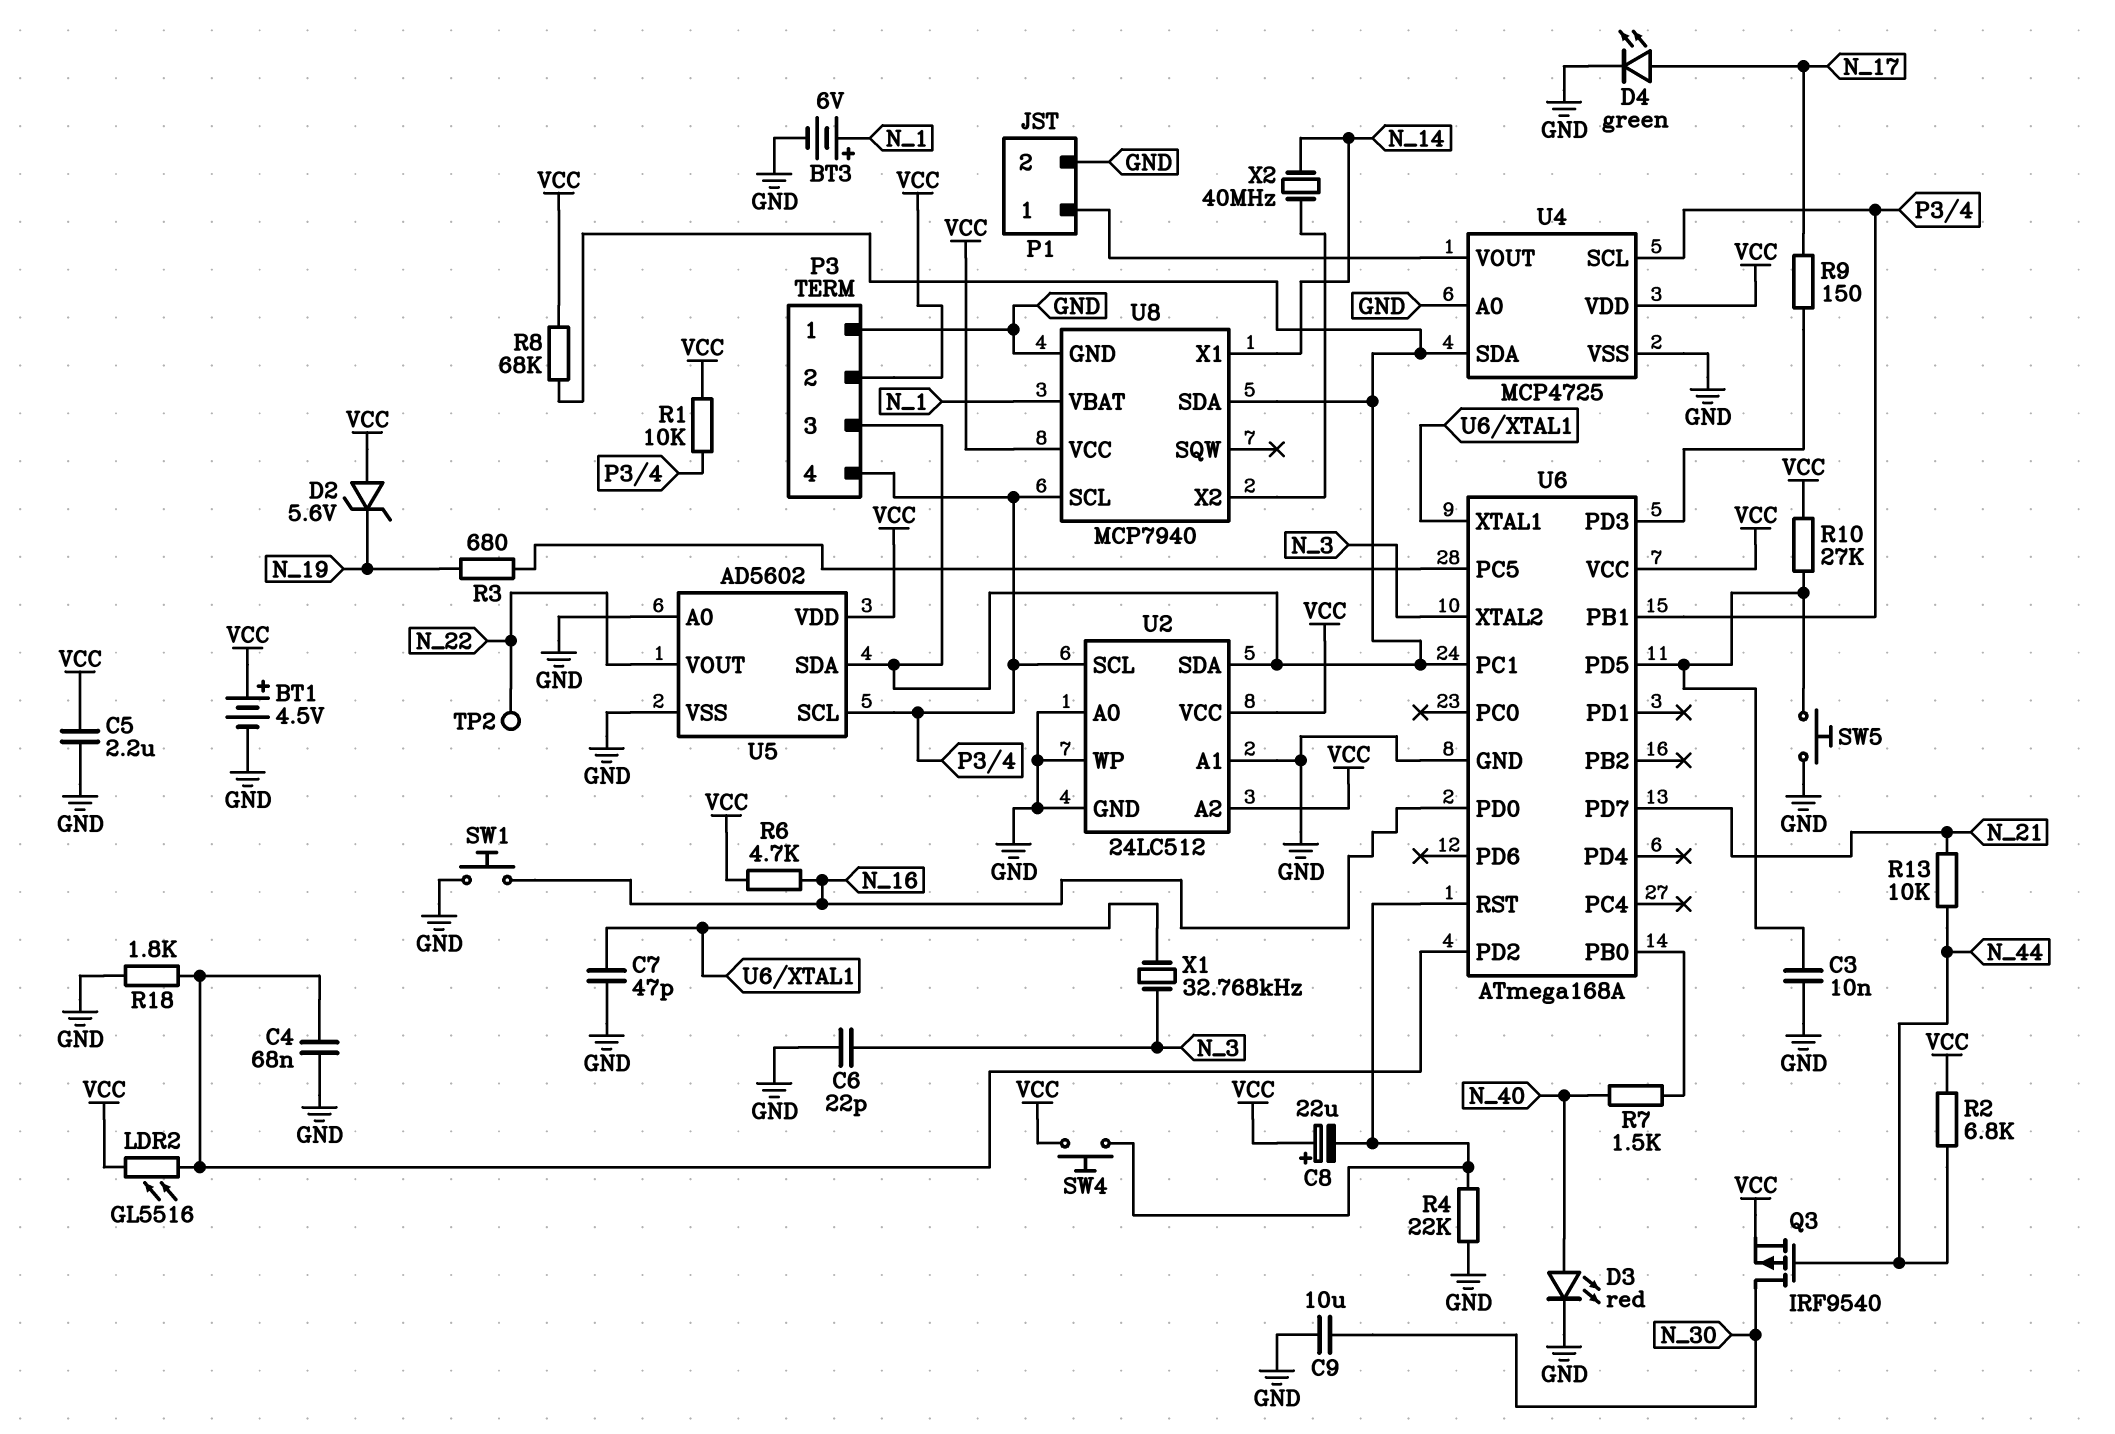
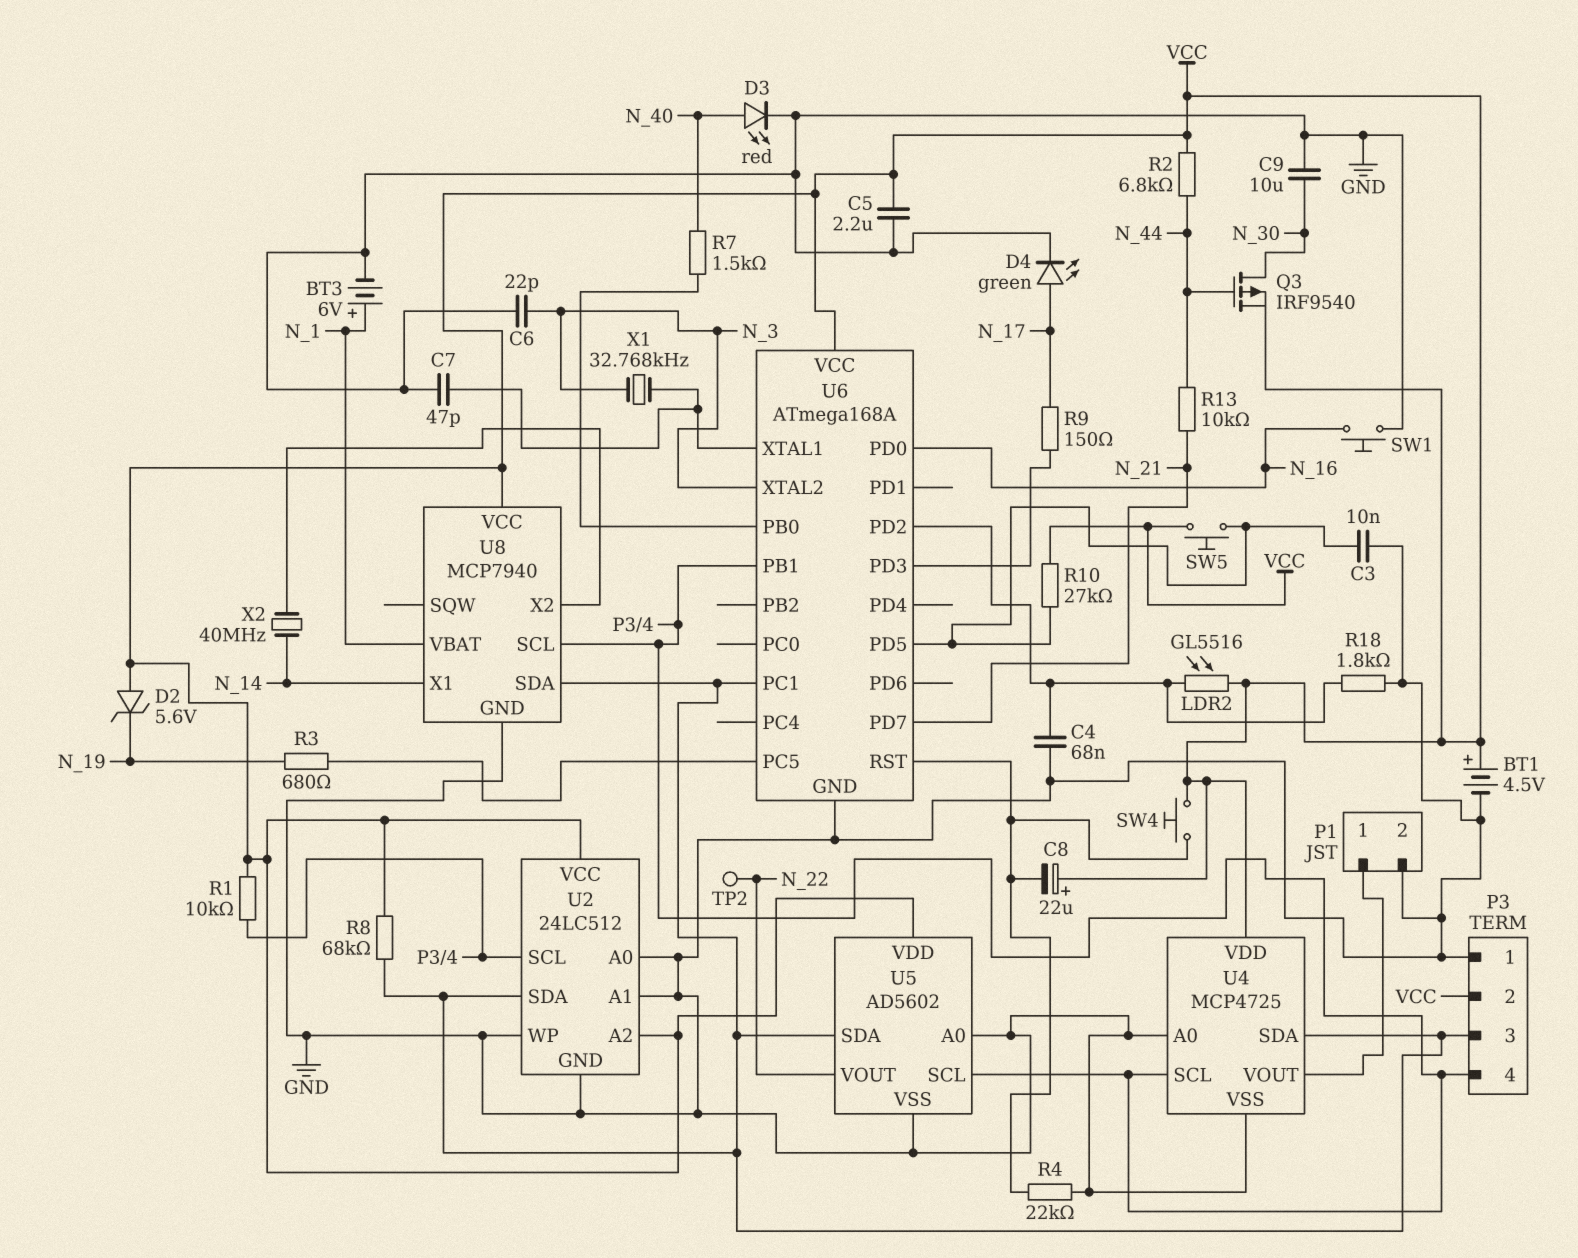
R6: 4.7k (N_16, VCC) -> none
SW5: button (GND, U6/PD5) -> button (U6/PD5, VCC)

